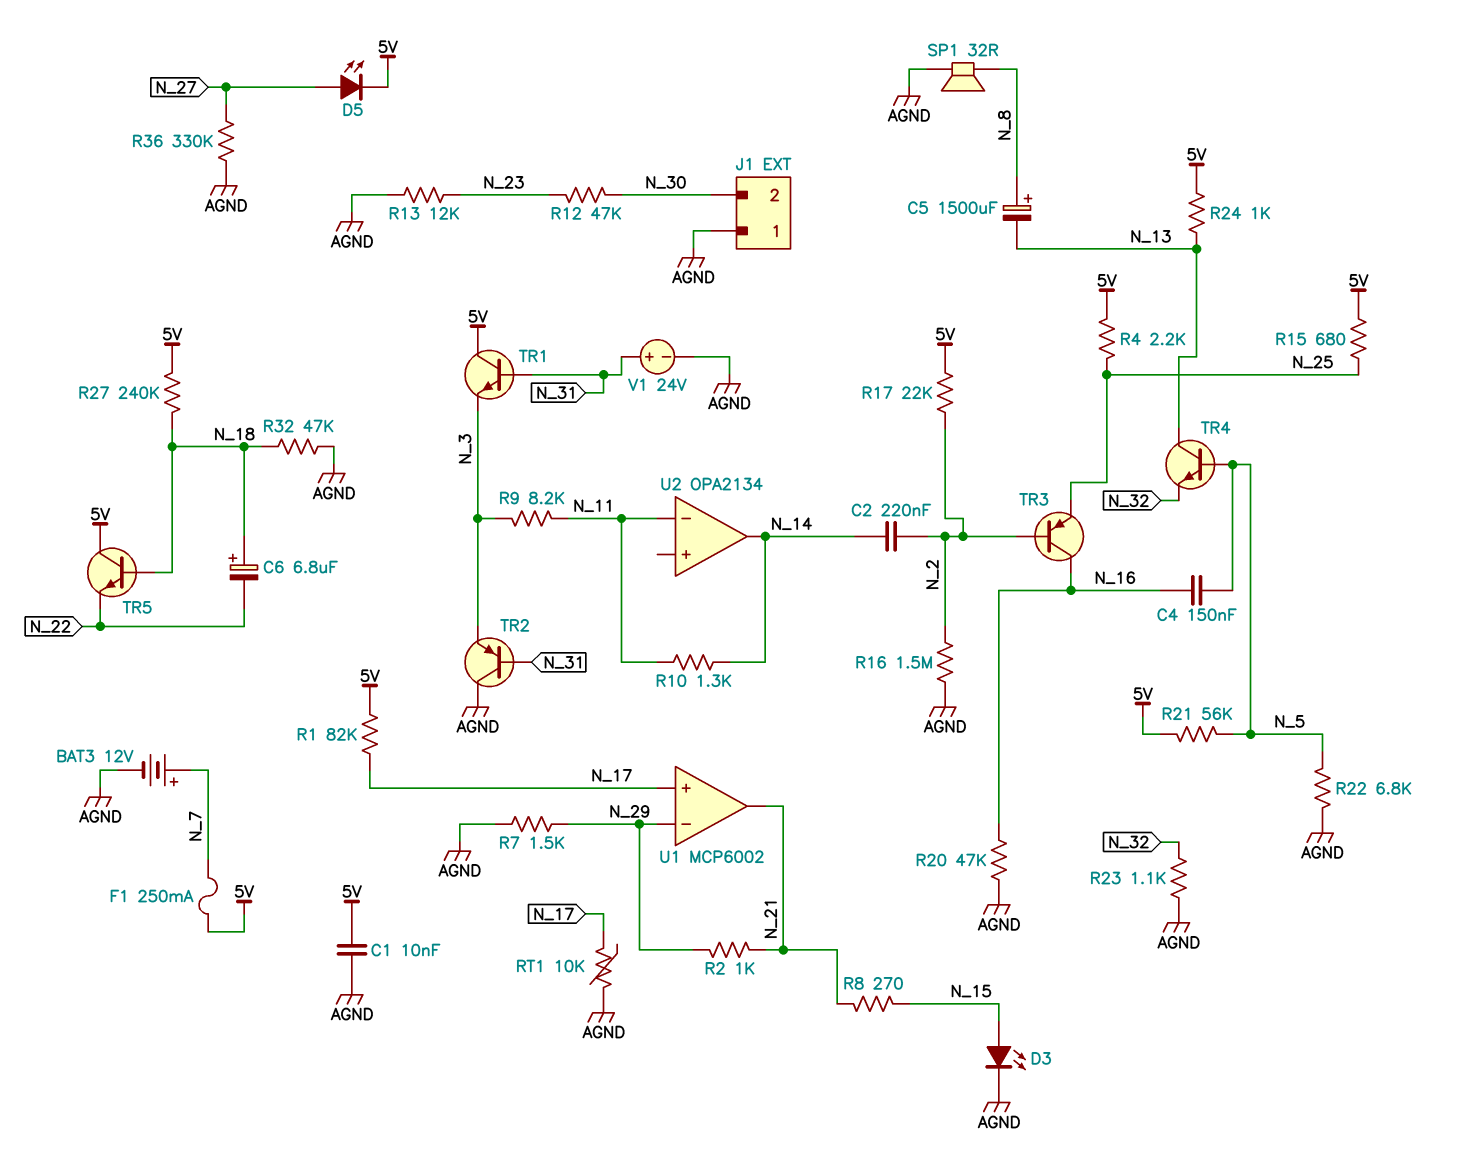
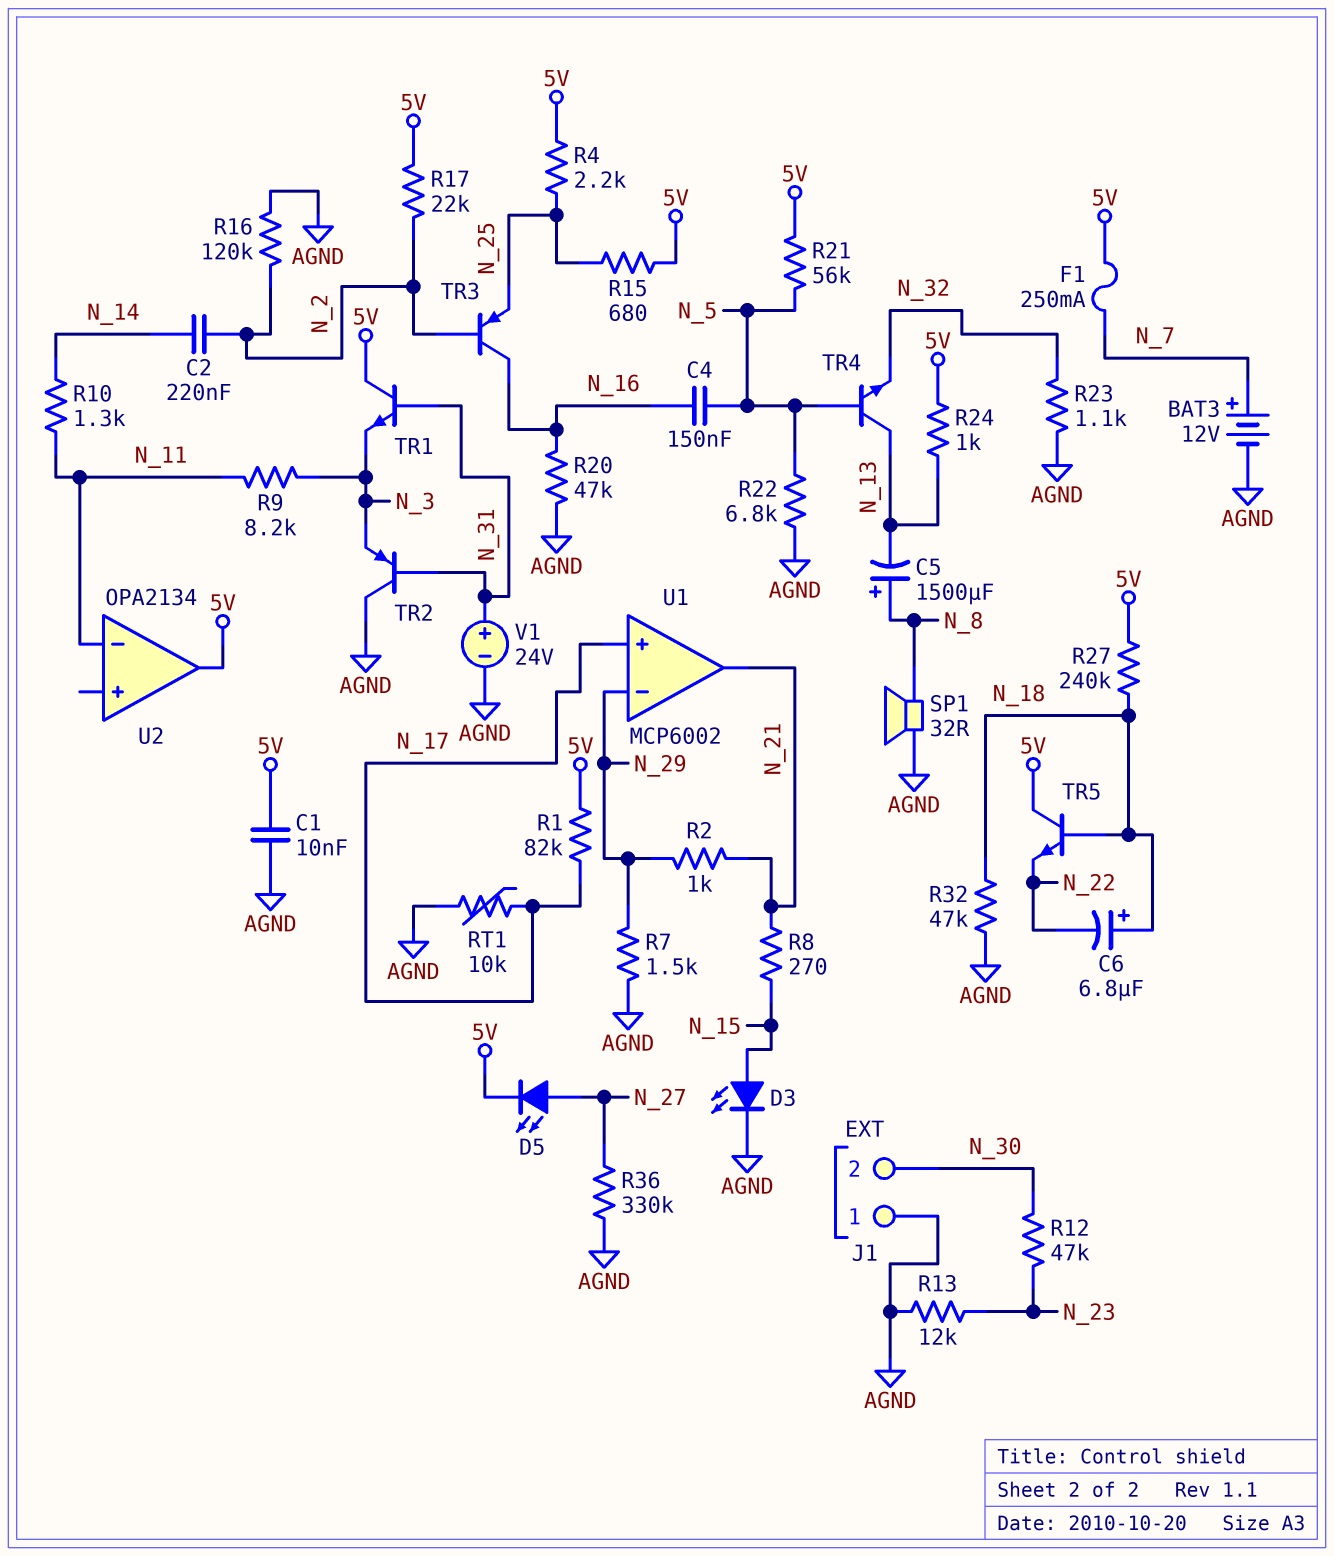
R16: 1.5M (AGND, N_2) -> 120k (AGND, N_2)
U2 pin out: N_14 -> 5V

